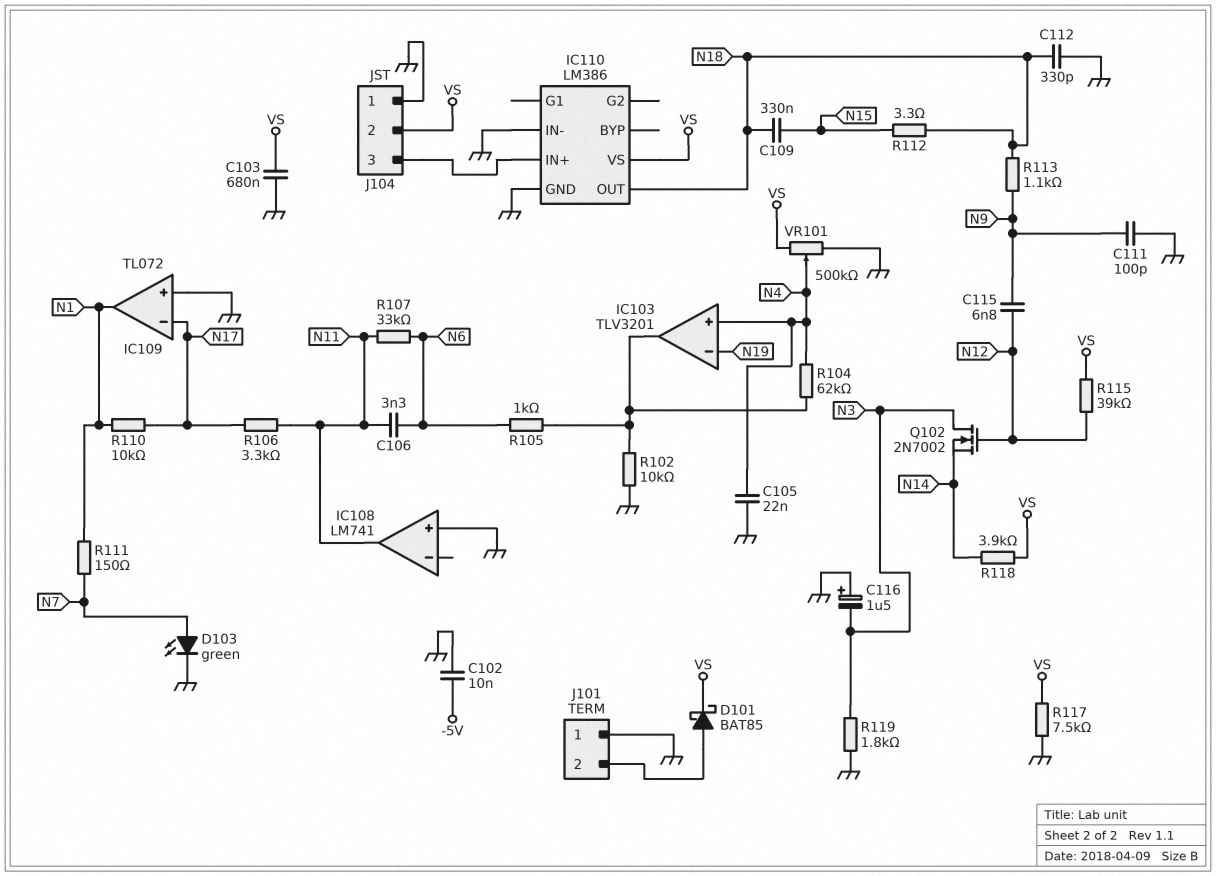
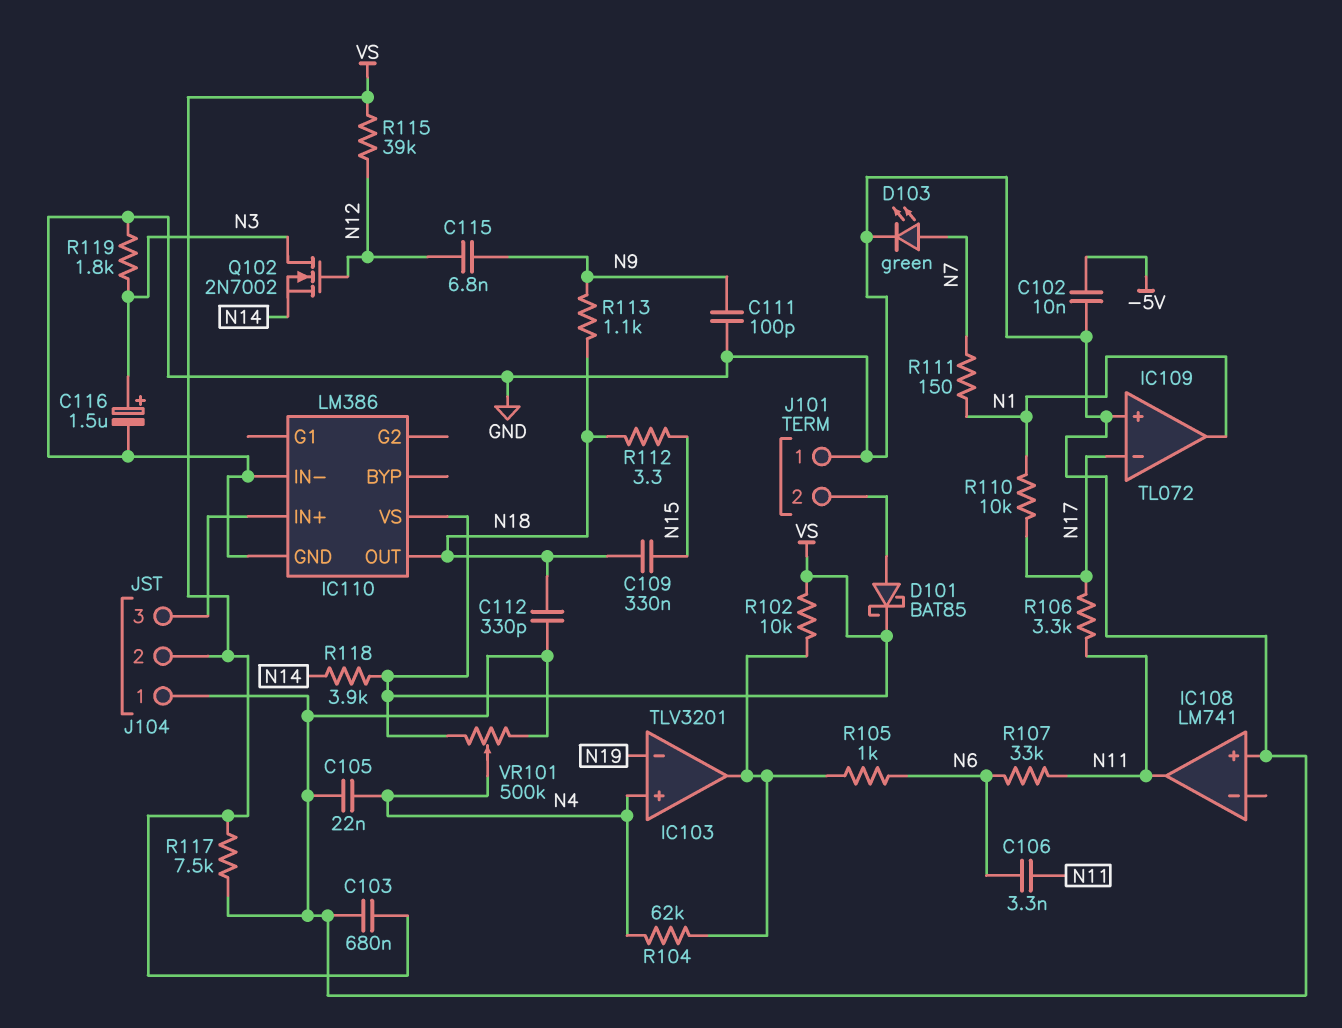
C116: 1.5uF (plus GND, minus N3) -> 1.5uF (plus N3, minus GND)
R102: 10k (GND, IC103/out) -> 10k (IC103/out, VS)

